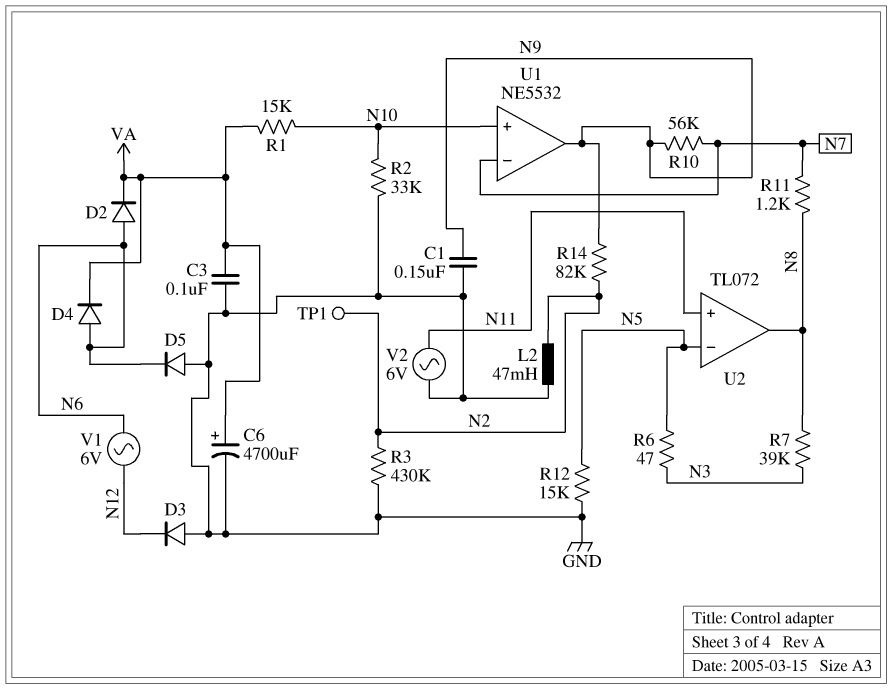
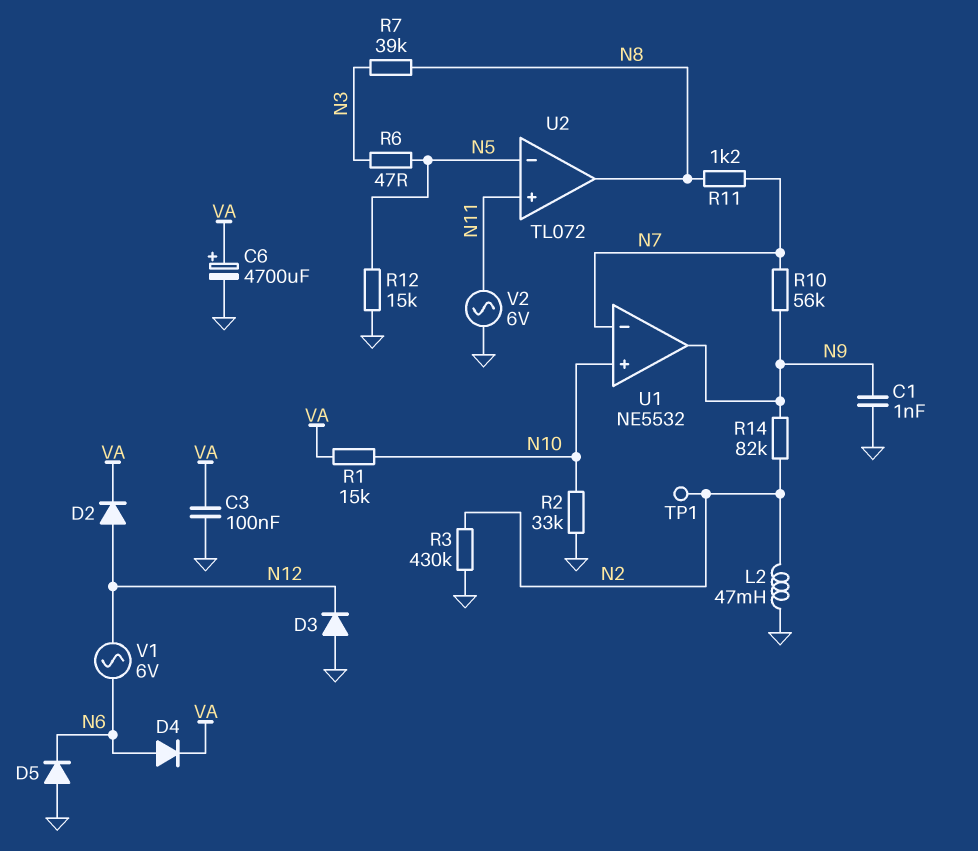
C1: 150nF (GND, N9) -> 1nF (GND, N9)
D2: diode (A N6, K VA) -> diode (A N12, K VA)

